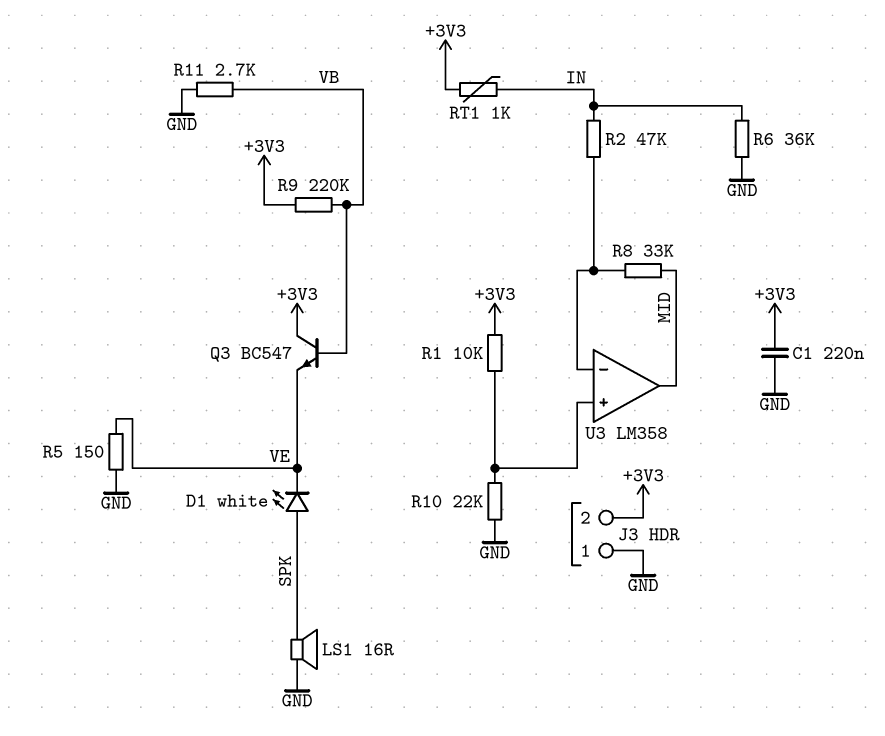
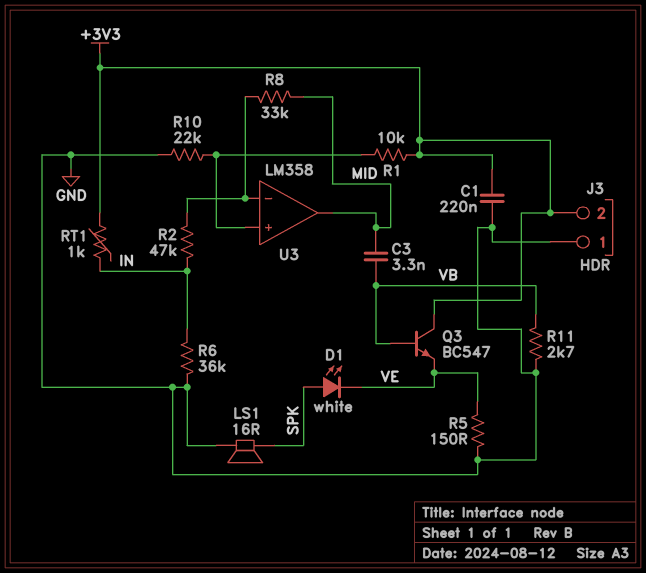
C3: none -> 3.3nF (MID, VB)
R9: 220k (+3V3, VB) -> none

